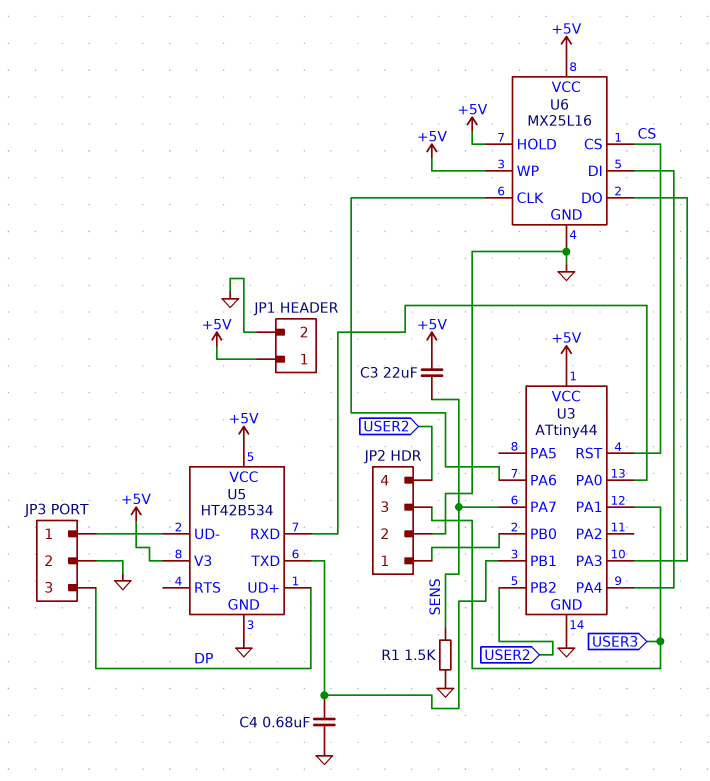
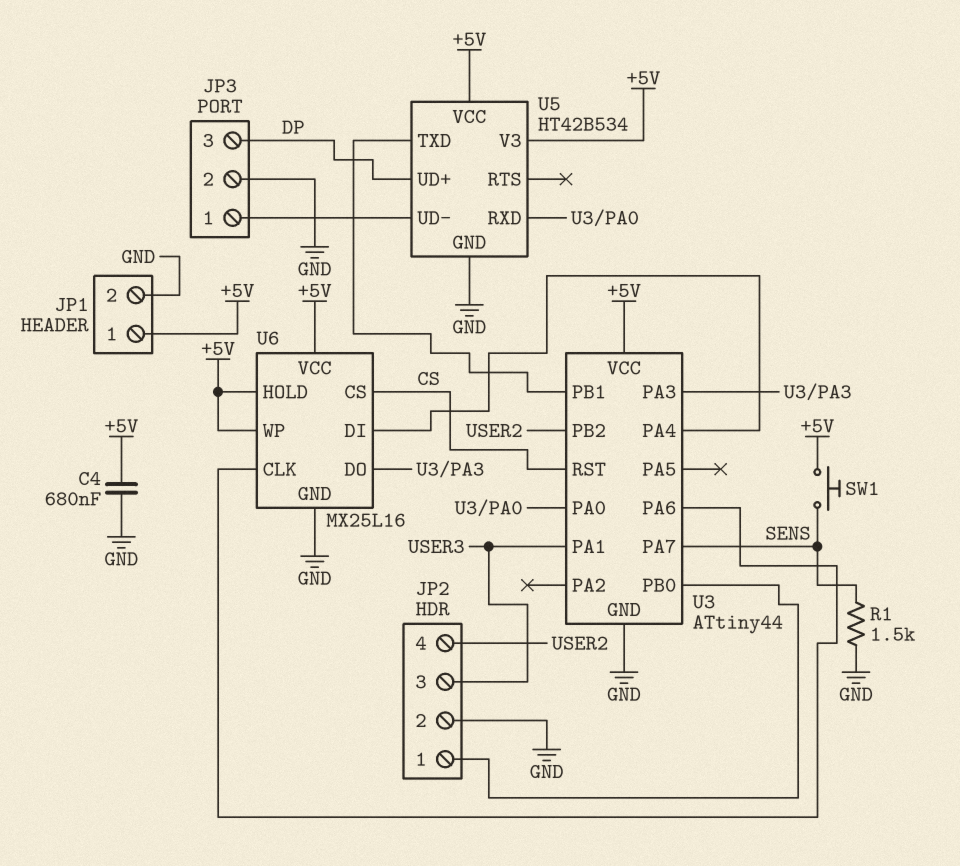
C3: 22uF (+5V, SENS) -> none
C4: 680nF (GND, U3/PB1) -> 680nF (+5V, GND)
SW1: none -> button (+5V, SENS)

